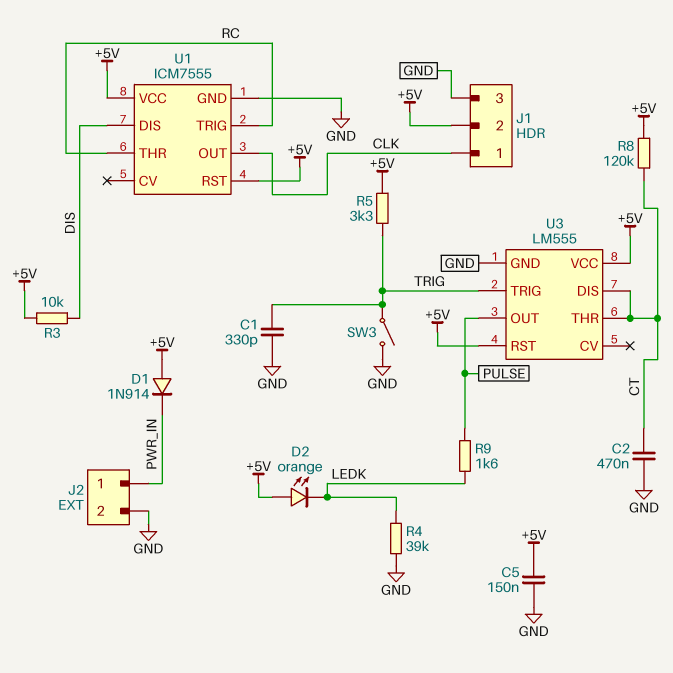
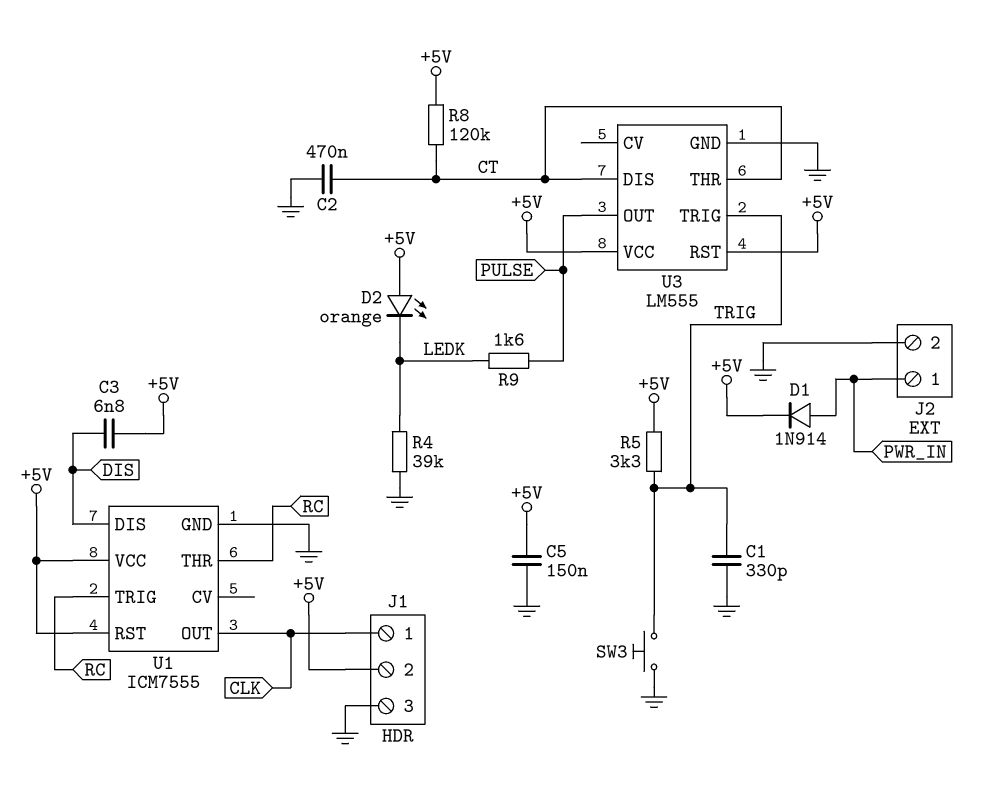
C3: none -> 6.8nF (+5V, DIS)
D1: diode 1N914 (A +5V, K PWR_IN) -> diode 1N914 (A PWR_IN, K +5V)
R3: 10k (+5V, DIS) -> none
SW3: switch (GND, TRIG) -> button (GND, TRIG)

